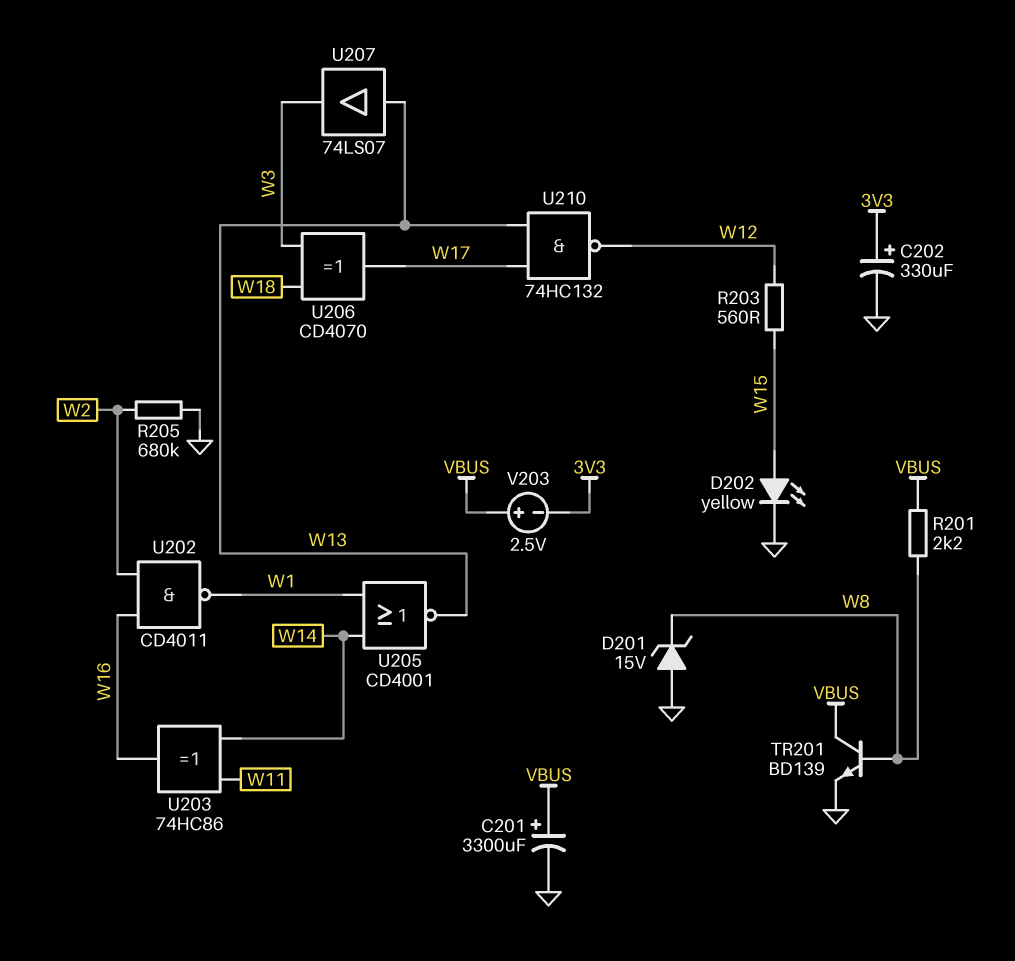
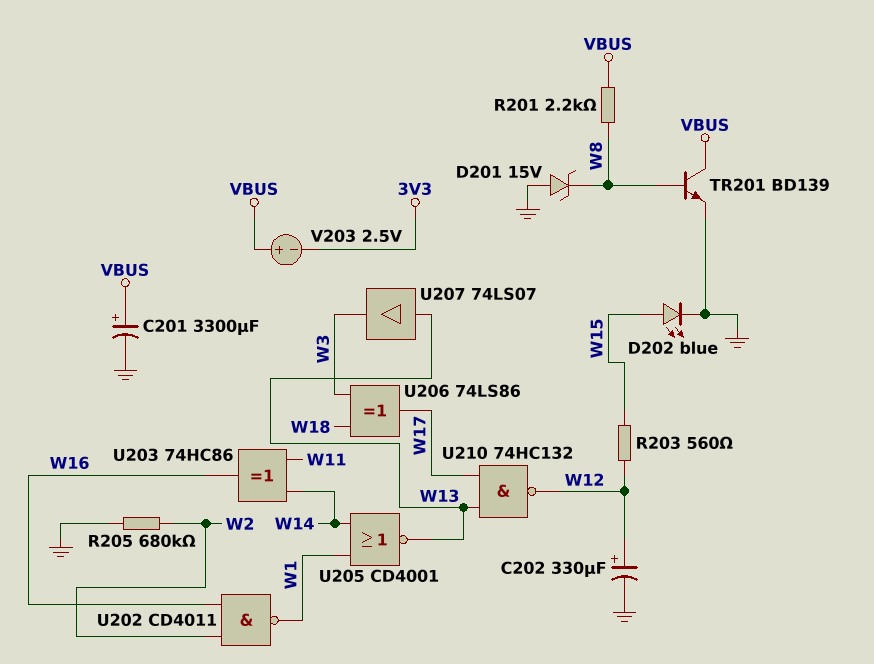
C202: 330uF (plus 3V3, minus GND) -> 330uF (plus W12, minus GND)
D202: LED yellow (A W15, K GND) -> LED blue (A W15, K GND)
U206: XOR CD4070 (in W3, in W18, out W17) -> XOR 74LS86 (in W3, in W18, out W17)

